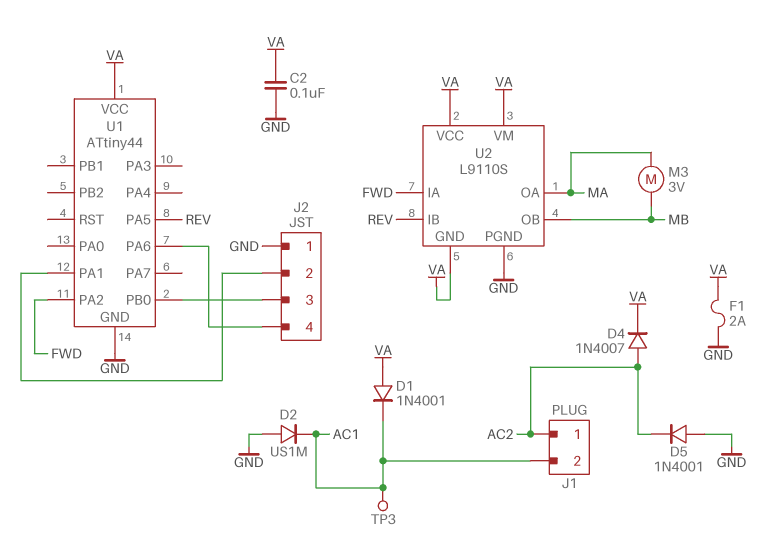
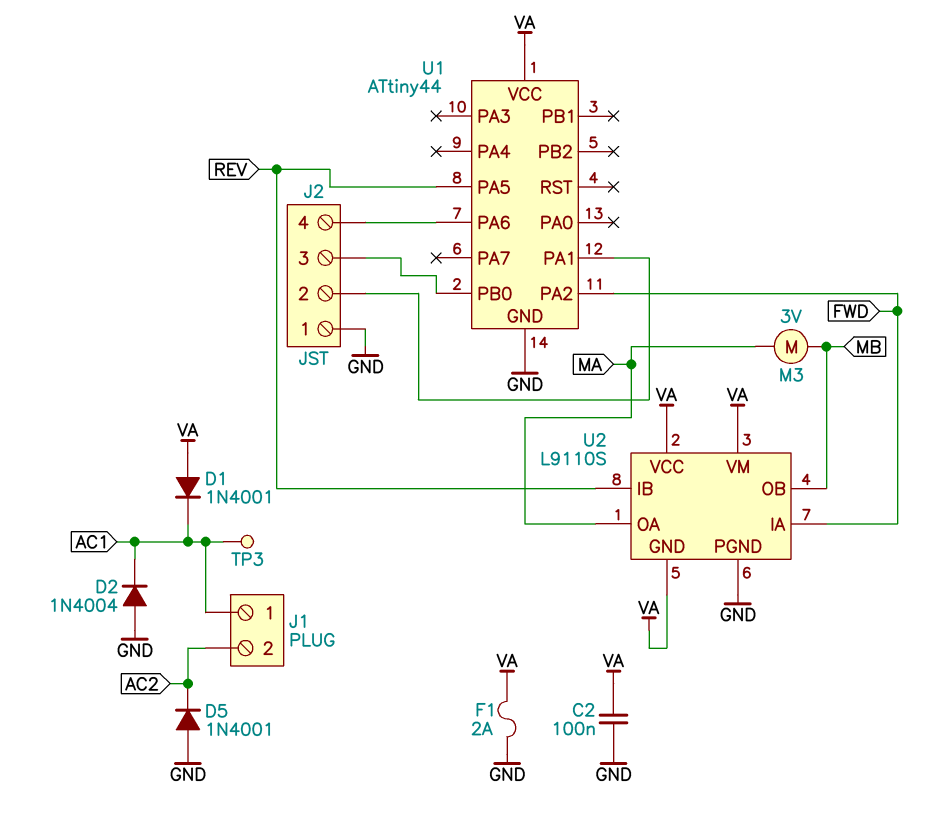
D2: diode US1M (A GND, K AC1) -> diode 1N4004 (A GND, K AC1)
D4: diode 1N4007 (A AC2, K VA) -> none
J1 pin 1: AC2 -> AC1
J1 pin 2: AC1 -> AC2

